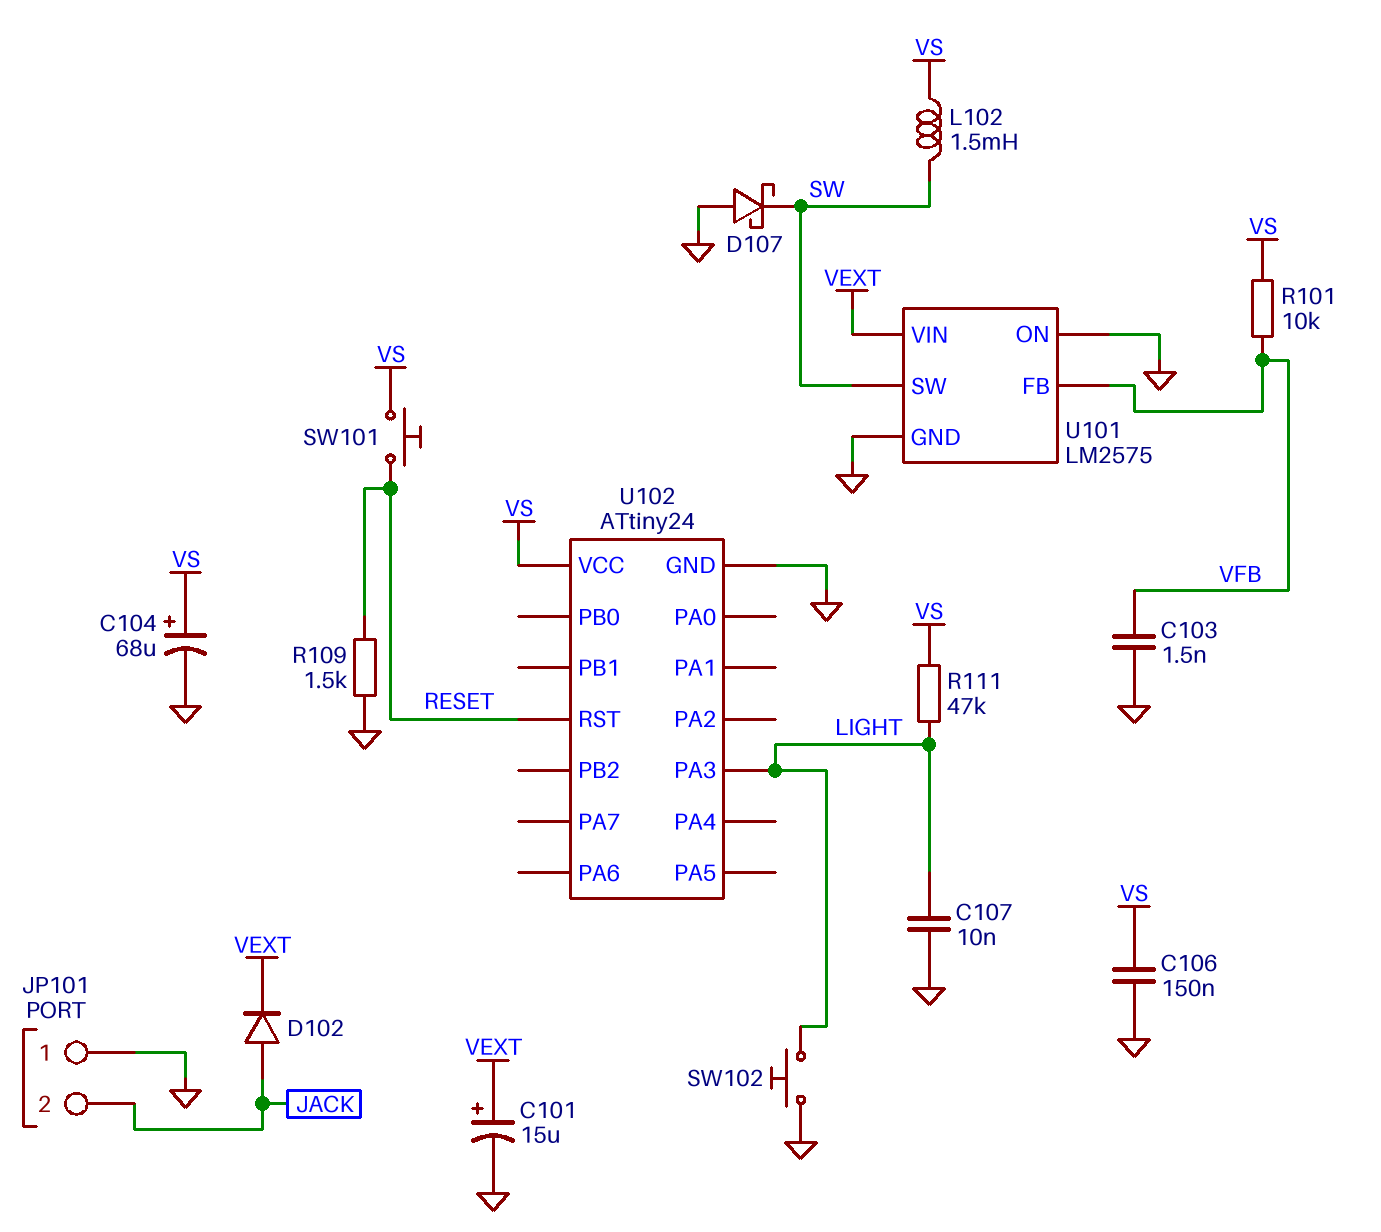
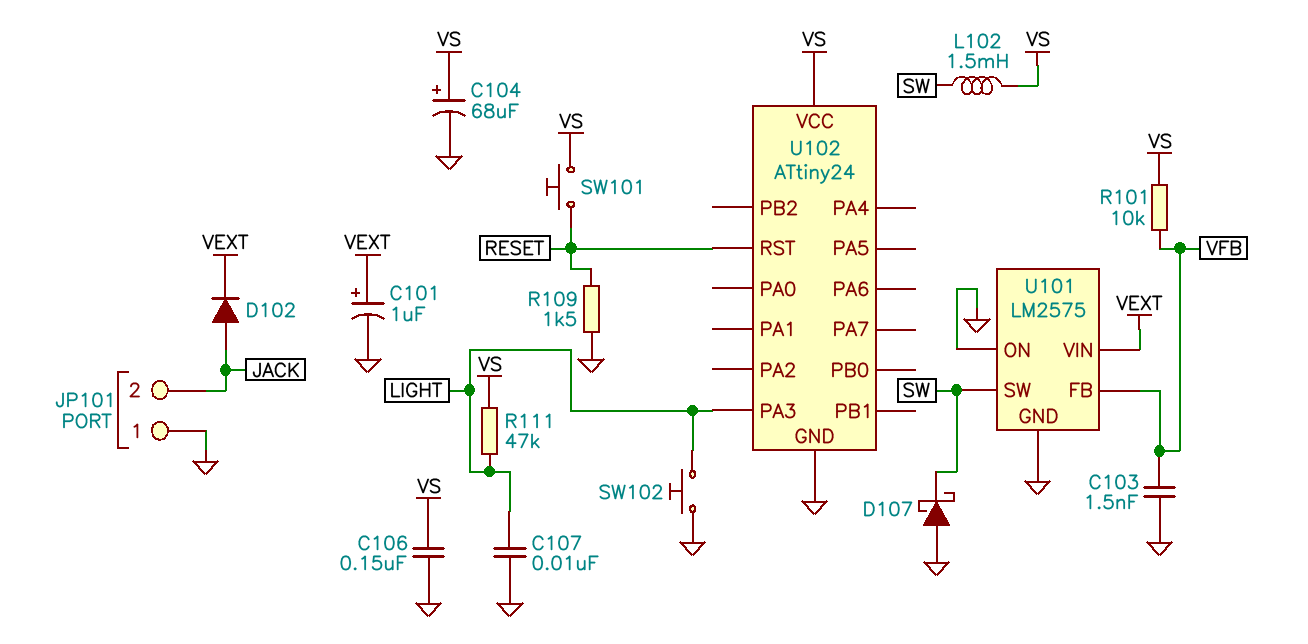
C101: 15uF (plus VEXT, minus GND) -> 1uF (plus VEXT, minus GND)

